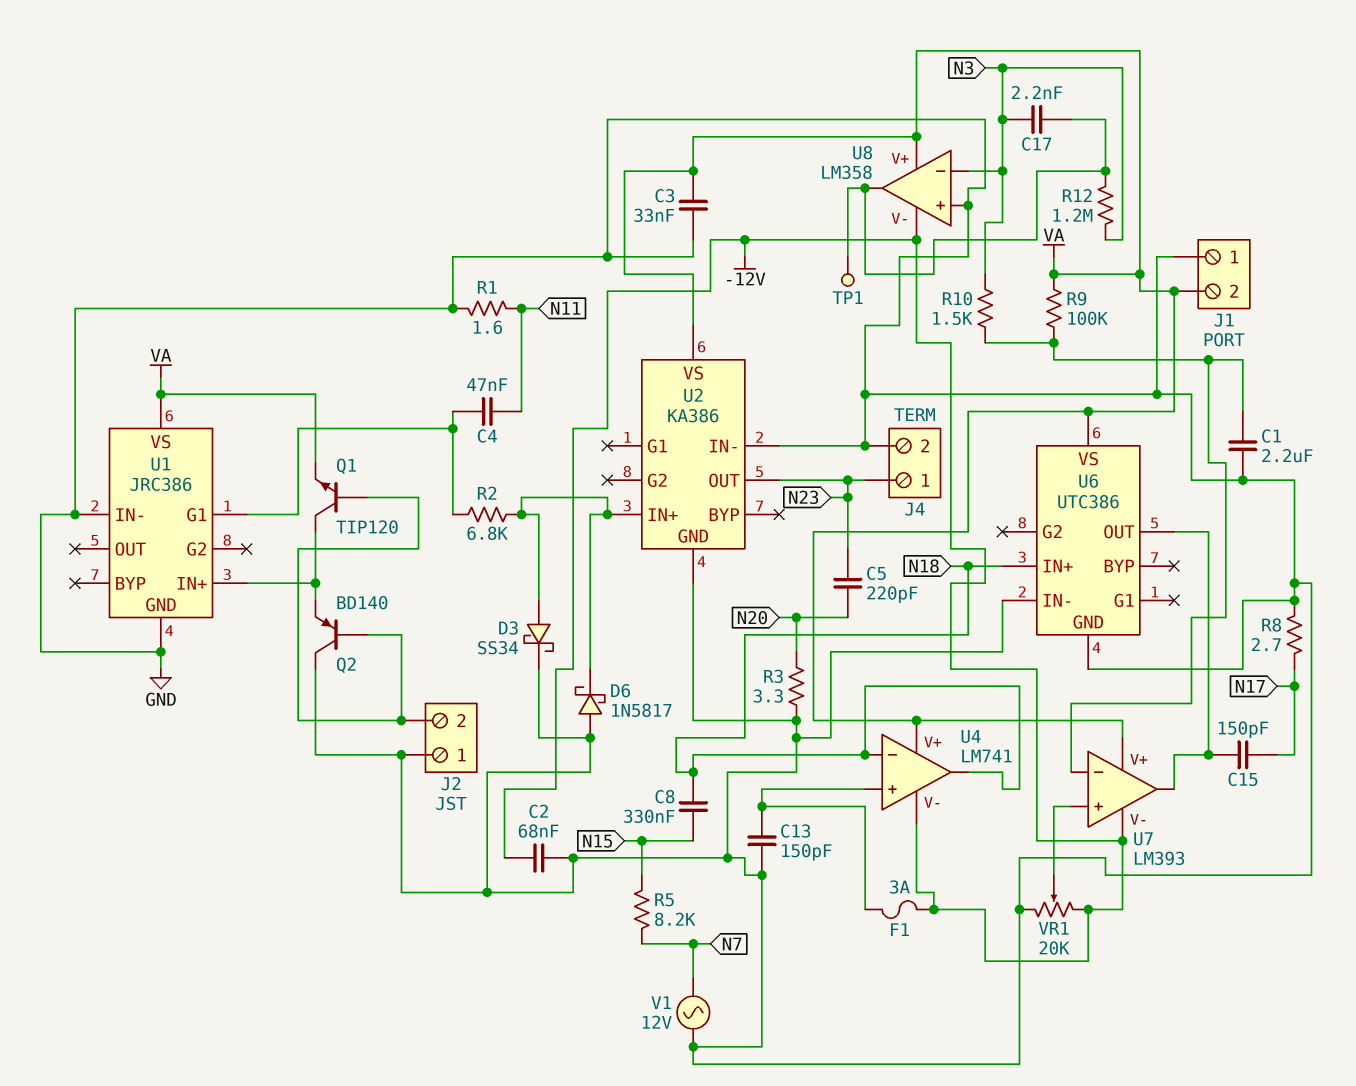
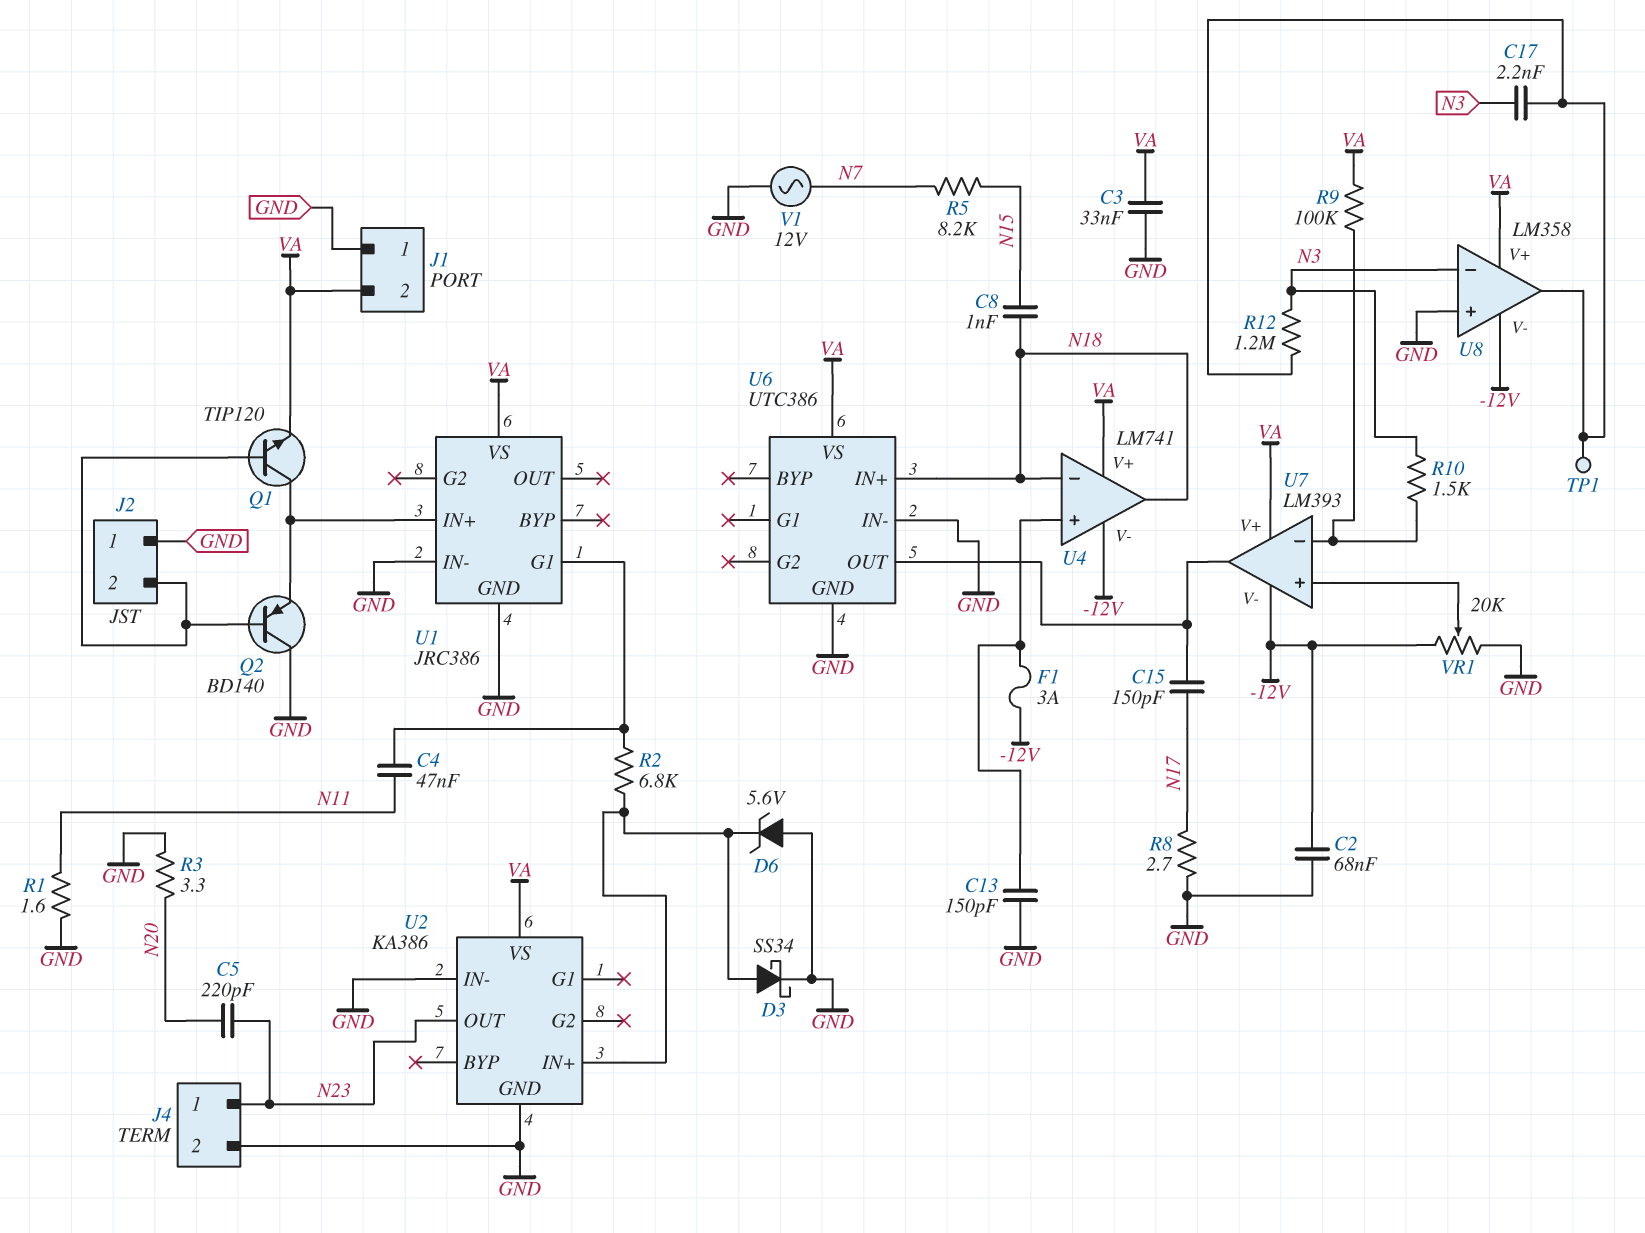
C1: 2.2uF (GND, U7/in-) -> none
C8: 330nF (N15, N18) -> 1nF (N15, N18)
D6: schottky 1N5817 (A GND, K U2/IN+) -> zener 5.6V (A GND, K U2/IN+)

